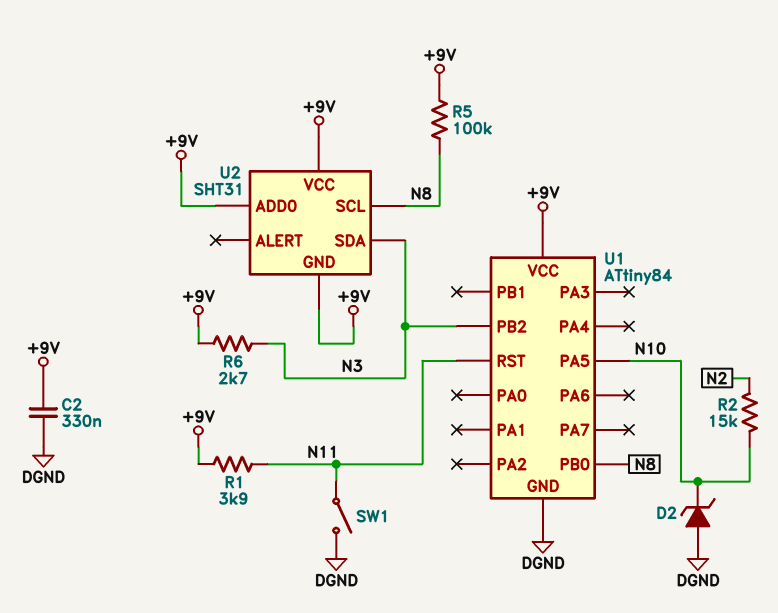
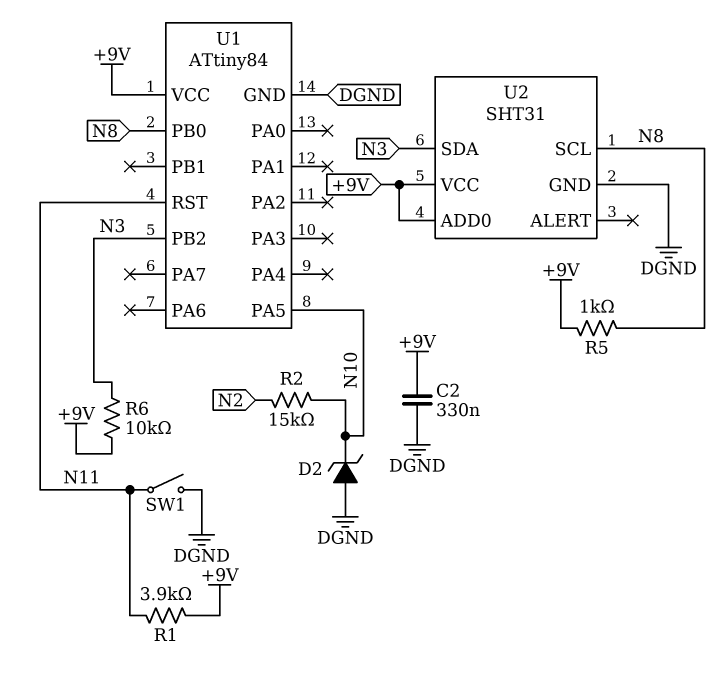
R5: 100k (+9V, N8) -> 1k (+9V, N8)
R6: 2.7k (+9V, N3) -> 10k (+9V, N3)
U2 pin GND: +9V -> DGND

